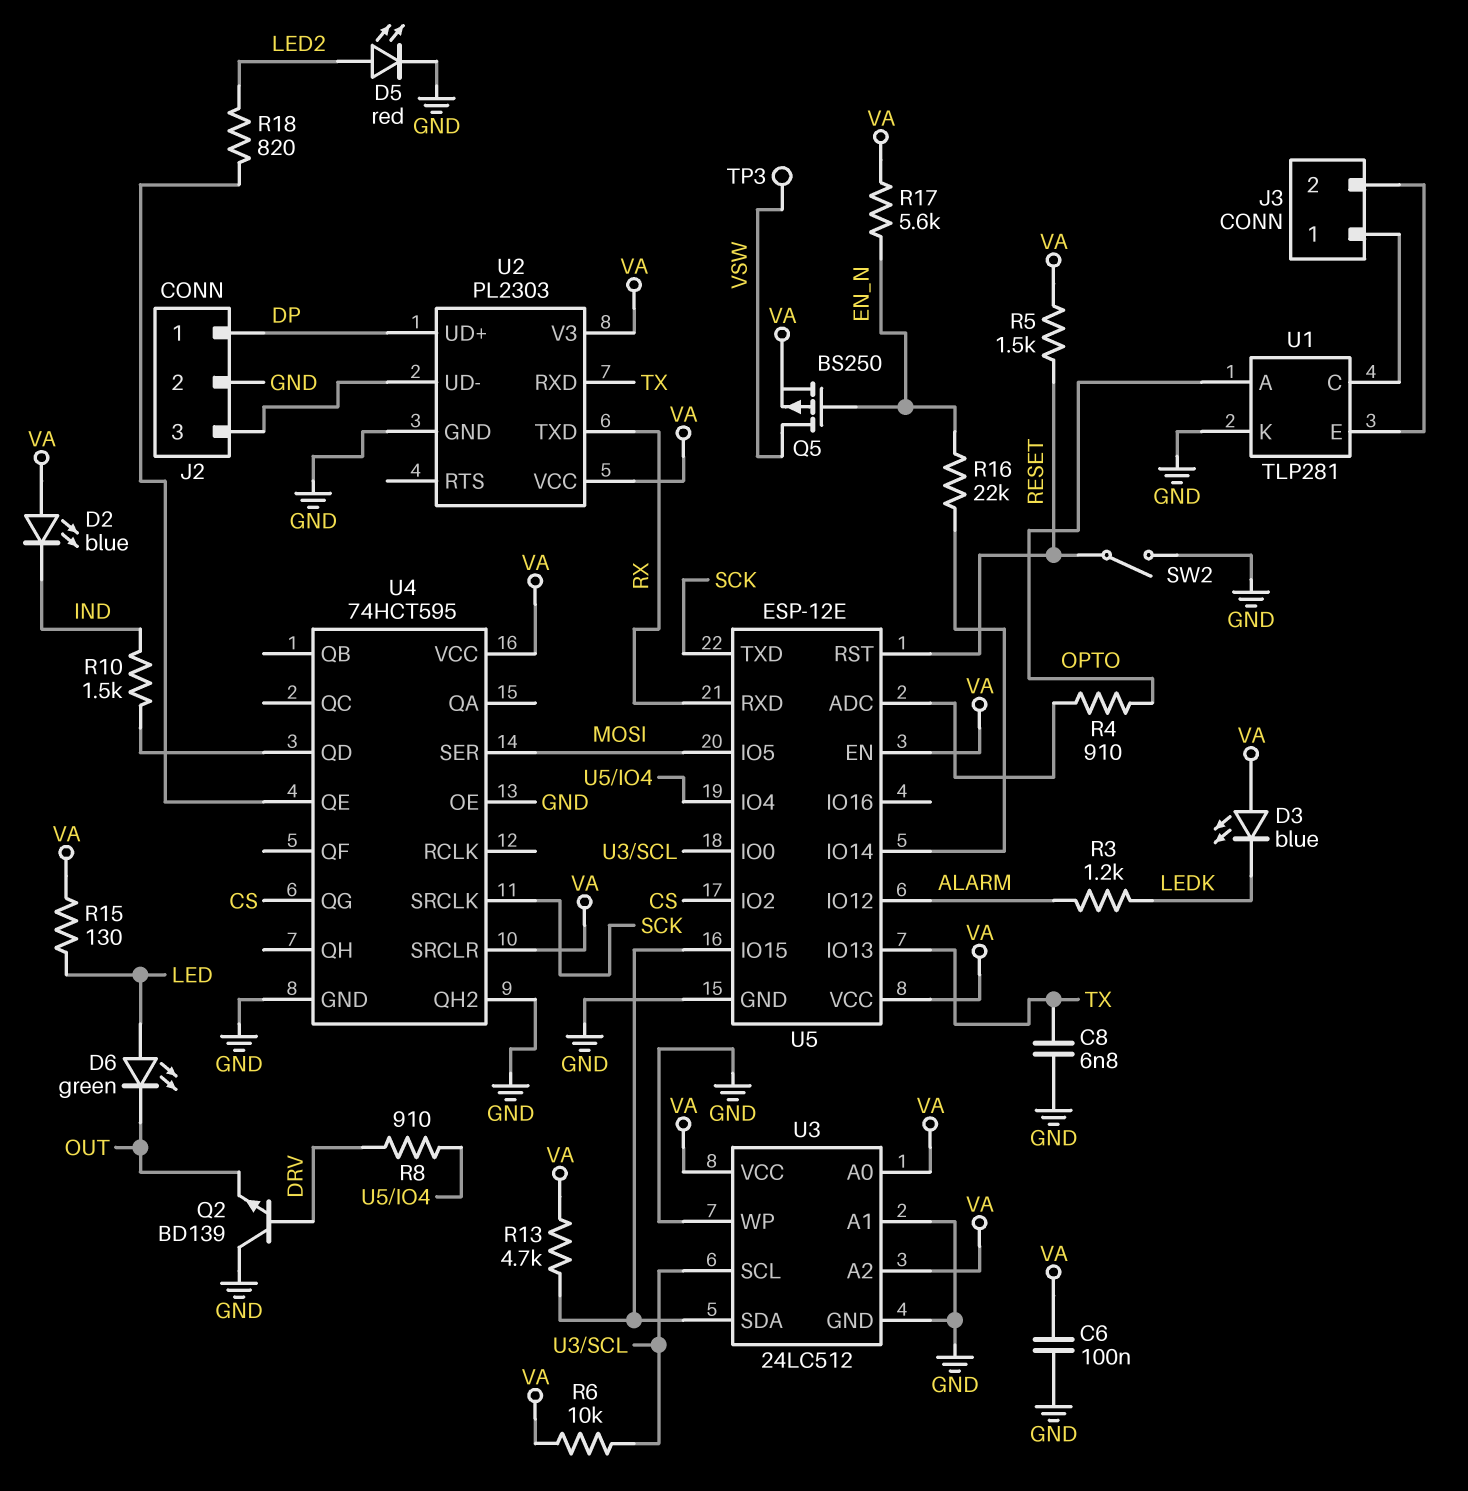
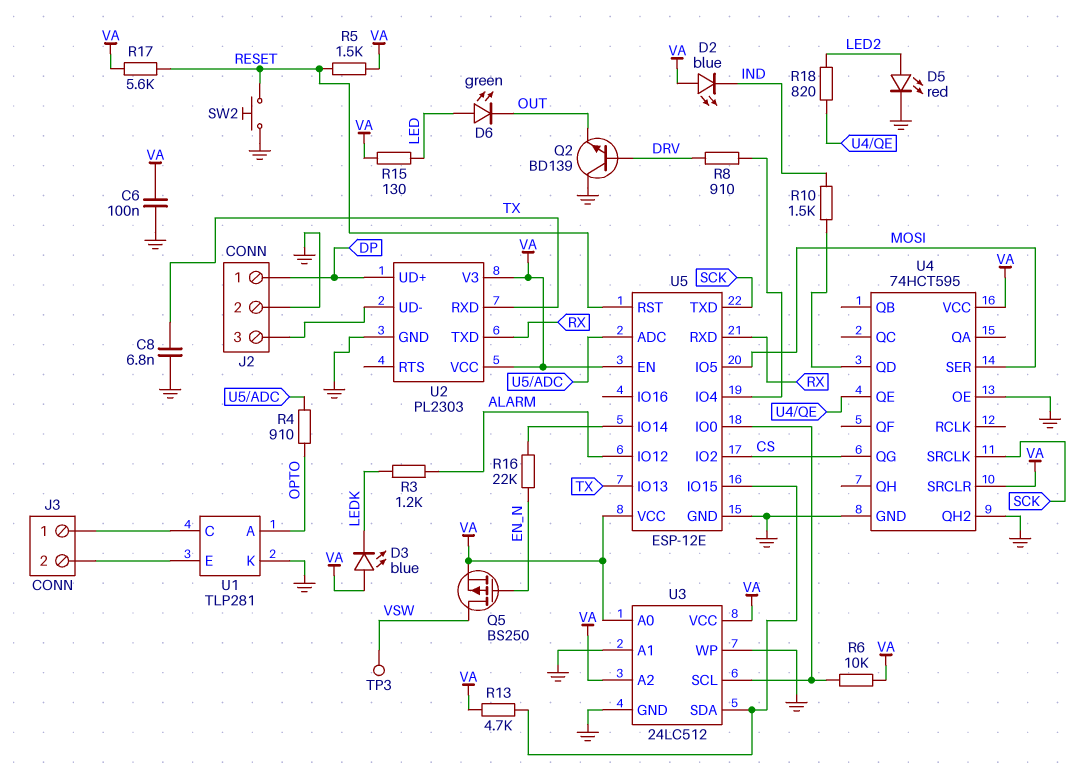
R17: 5.6k (EN_N, VA) -> 5.6k (RESET, VA)
SW2: switch (GND, RESET) -> button (GND, RESET)

